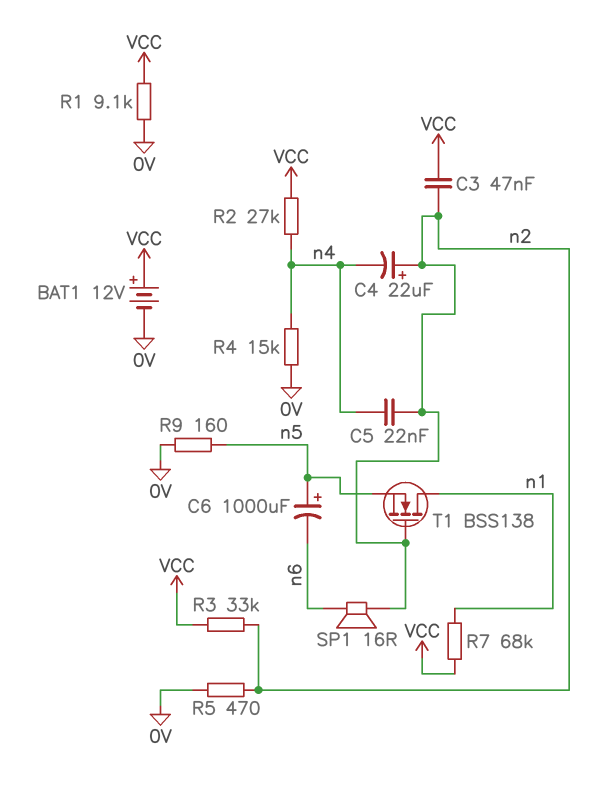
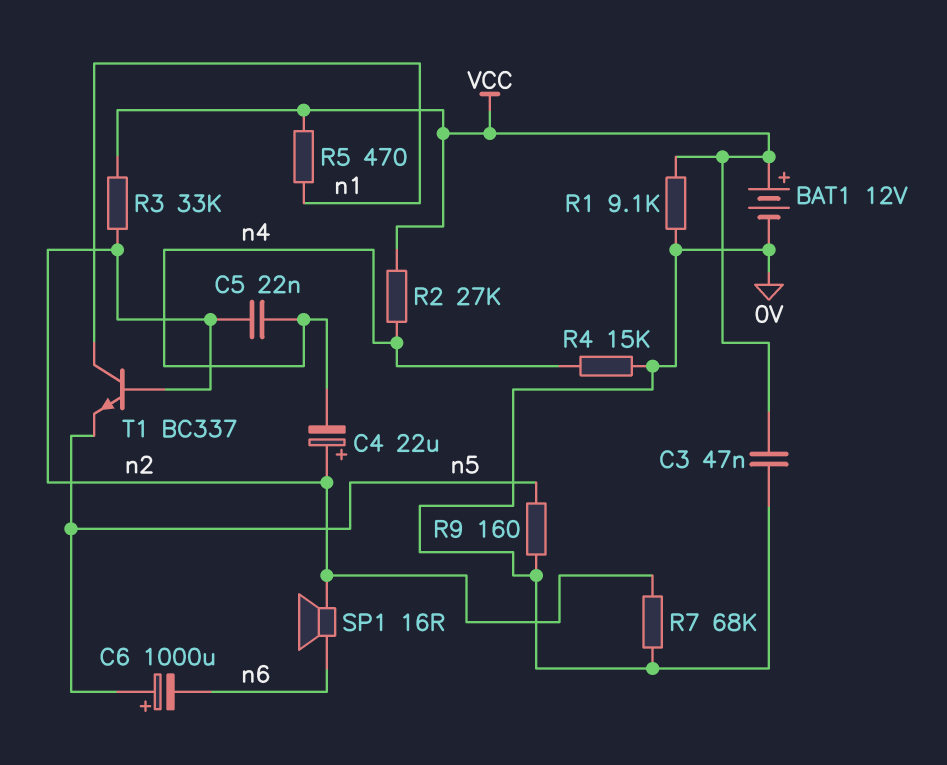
C3: 47nF (VCC, n2) -> 47nF (0V, VCC)
R5: 470 (0V, n2) -> 470 (VCC, n1)
R7: 68k (VCC, n1) -> 68k (0V, n2)
T1: NMOS BSS138 (G n2, D n1, S n5) -> NPN BC337 (B n2, C n1, E n5)

